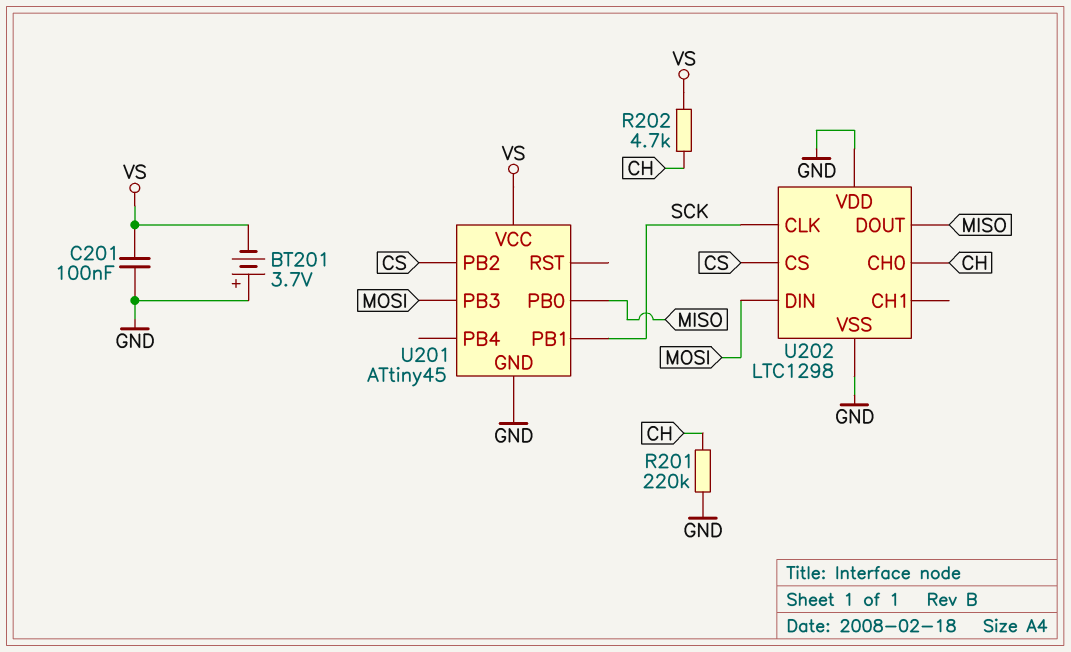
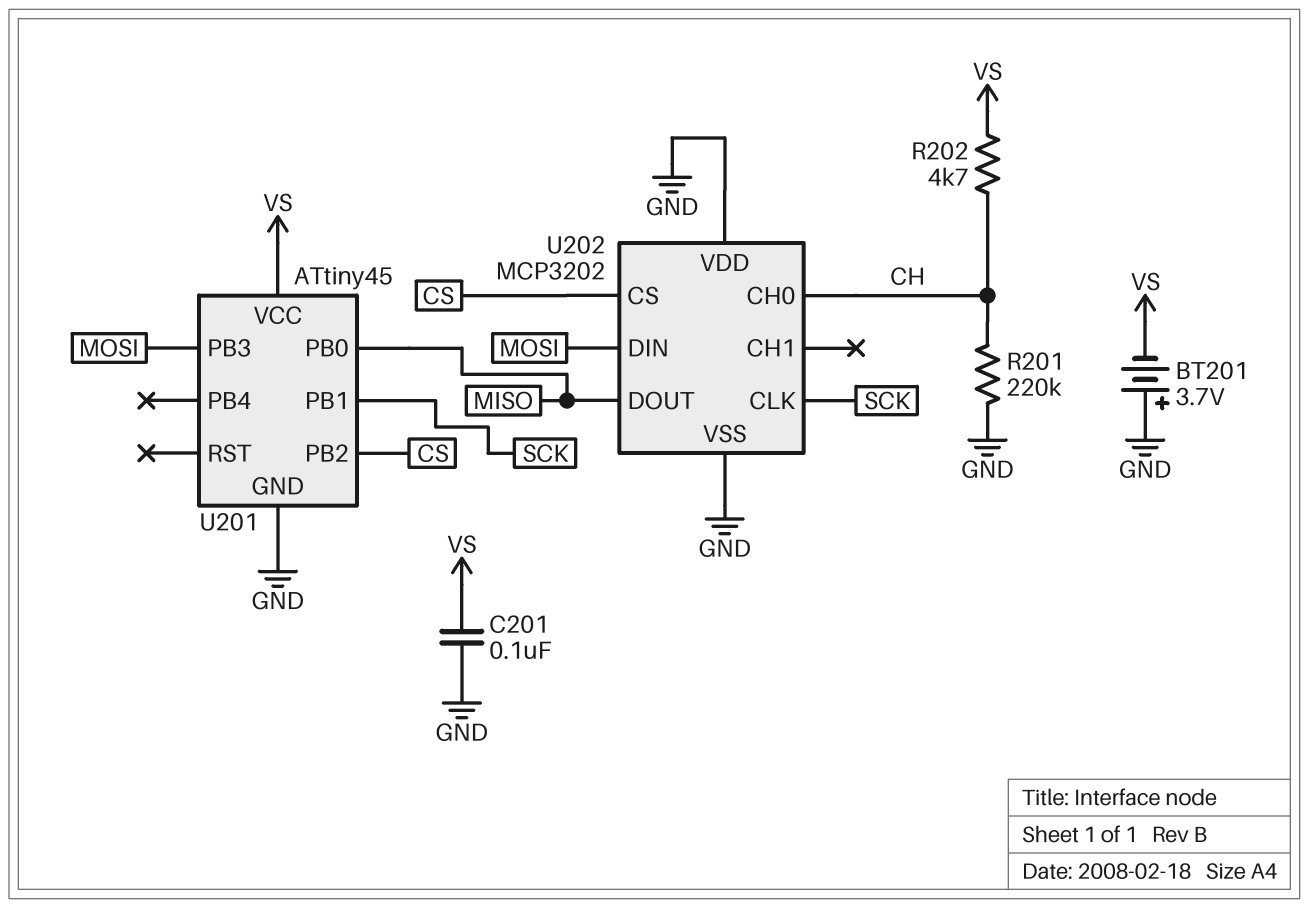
U202: LTC1298 -> MCP3202

